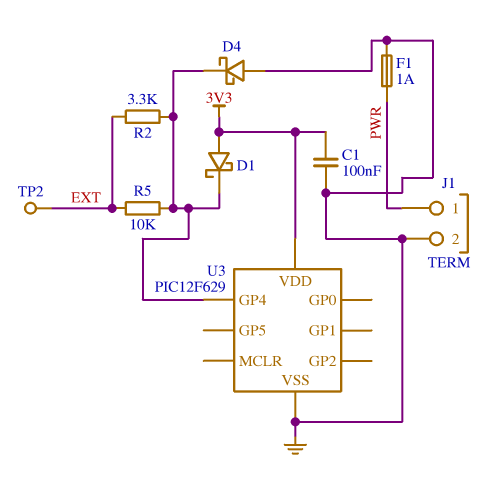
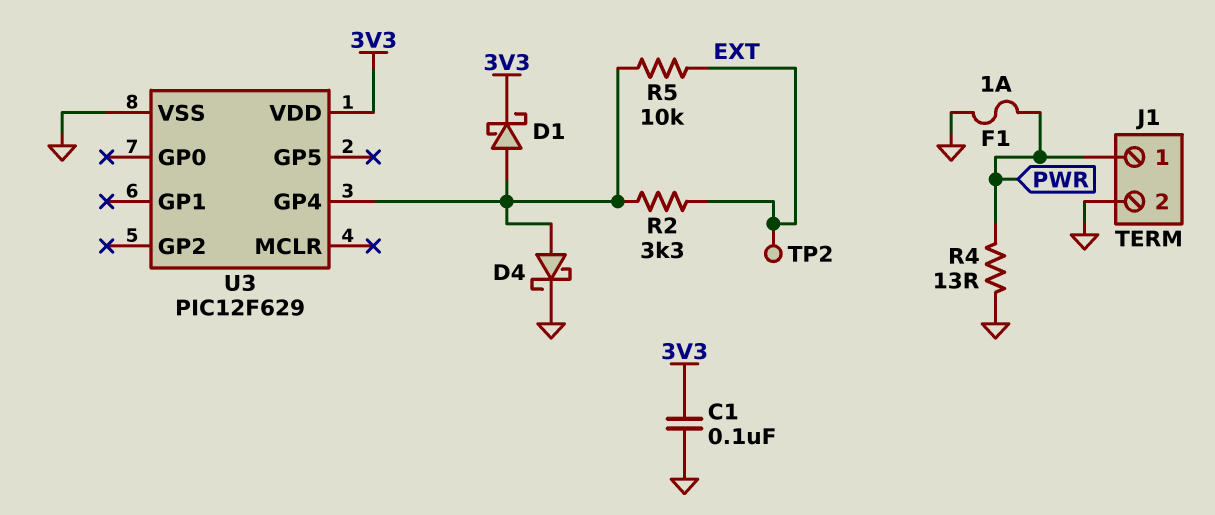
D1: schottky (A 3V3, K U3/GP4) -> schottky (A U3/GP4, K 3V3)
D4: schottky (A GND, K U3/GP4) -> schottky (A U3/GP4, K GND)
R4: none -> 13 (GND, PWR)

